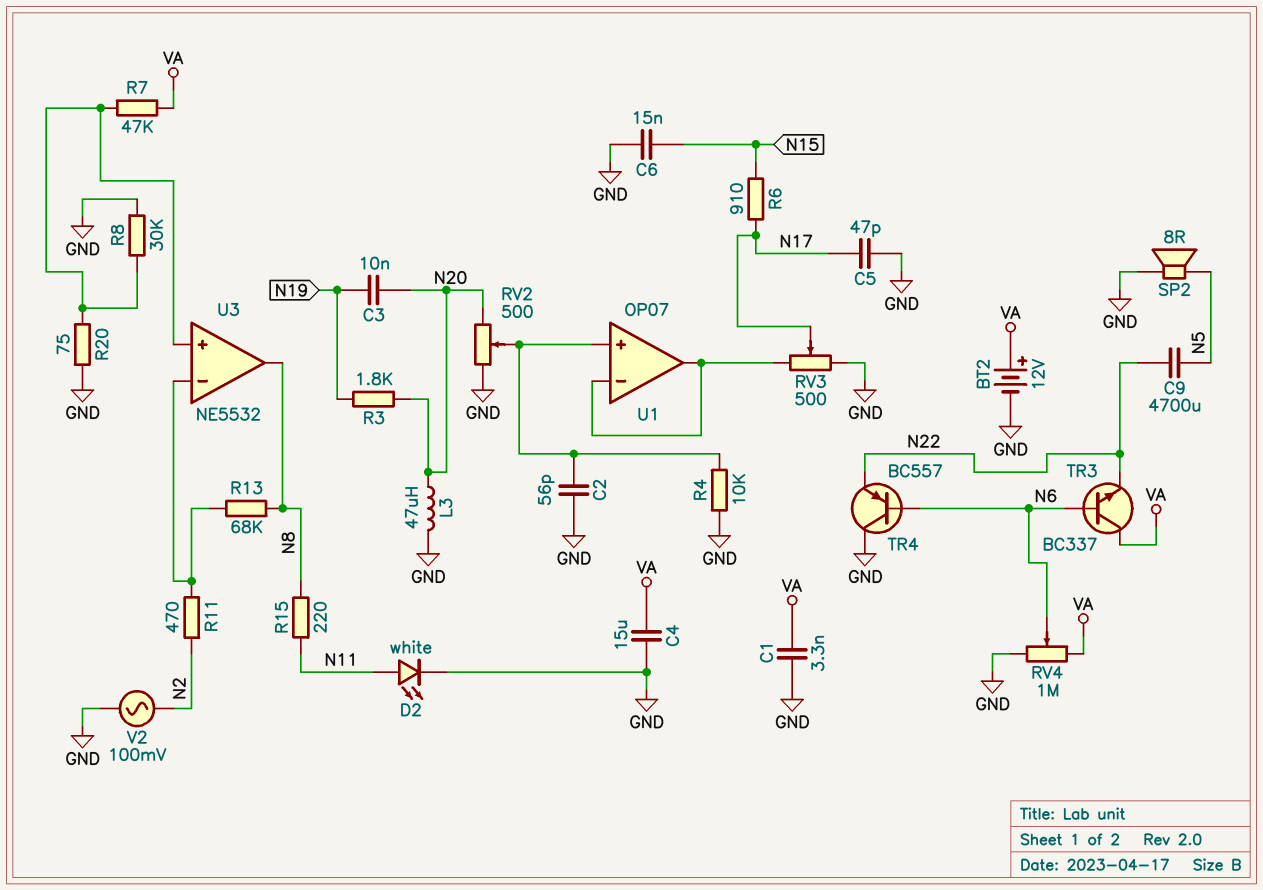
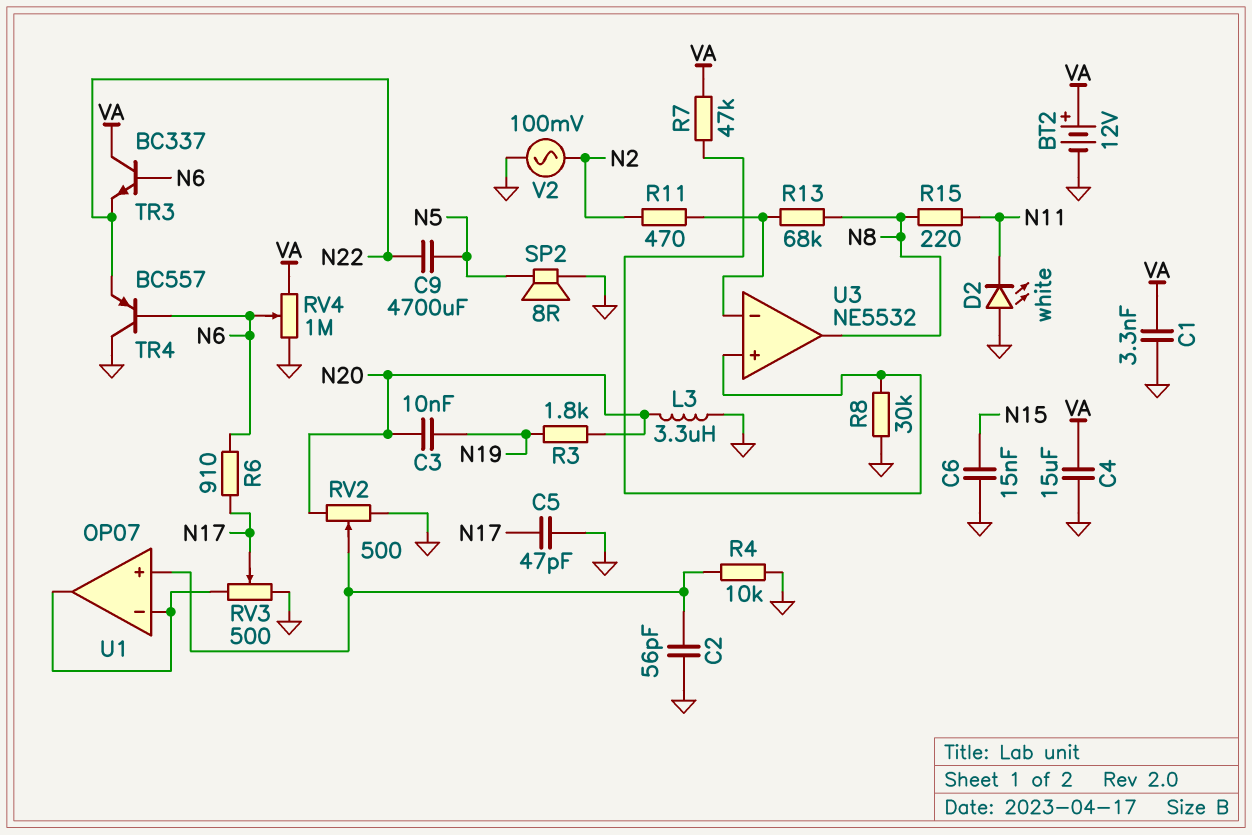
D2: LED white (A N11, K GND) -> LED white (A GND, K N11)
L3: 47uH (GND, N20) -> 3.3uH (GND, N20)
R6: 910 (N15, N17) -> 910 (N6, N17)
R20: 75 (GND, U3/in+) -> none

